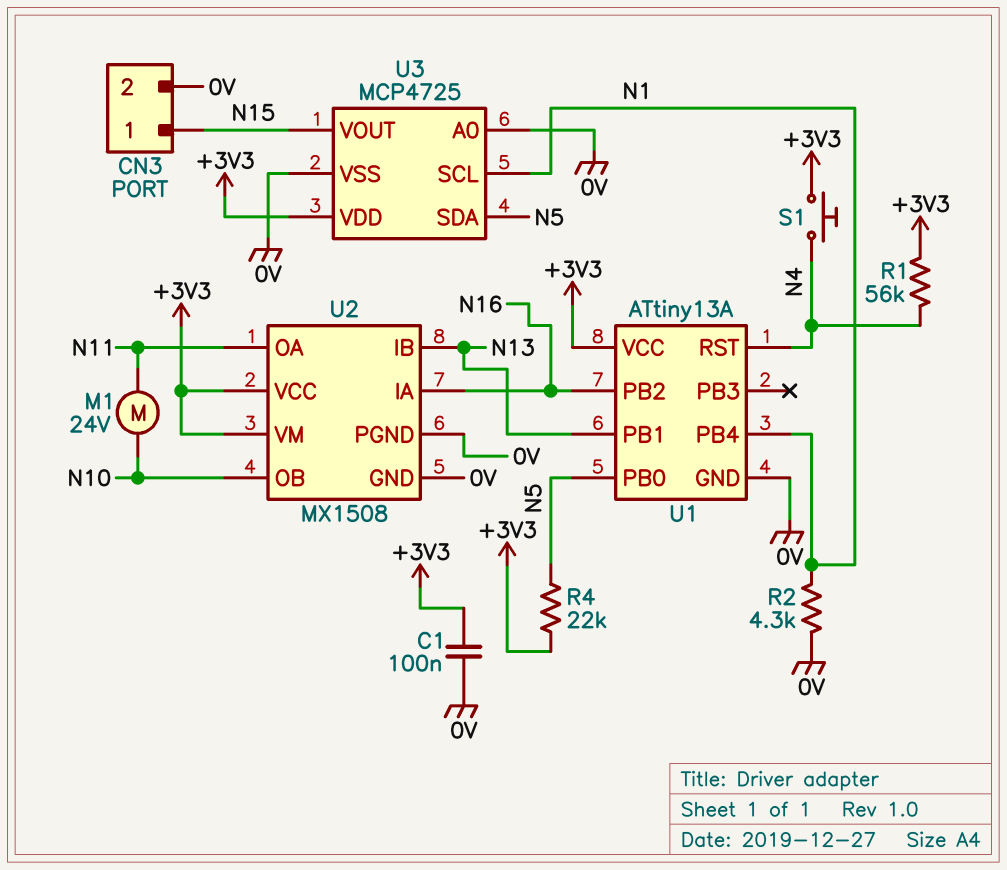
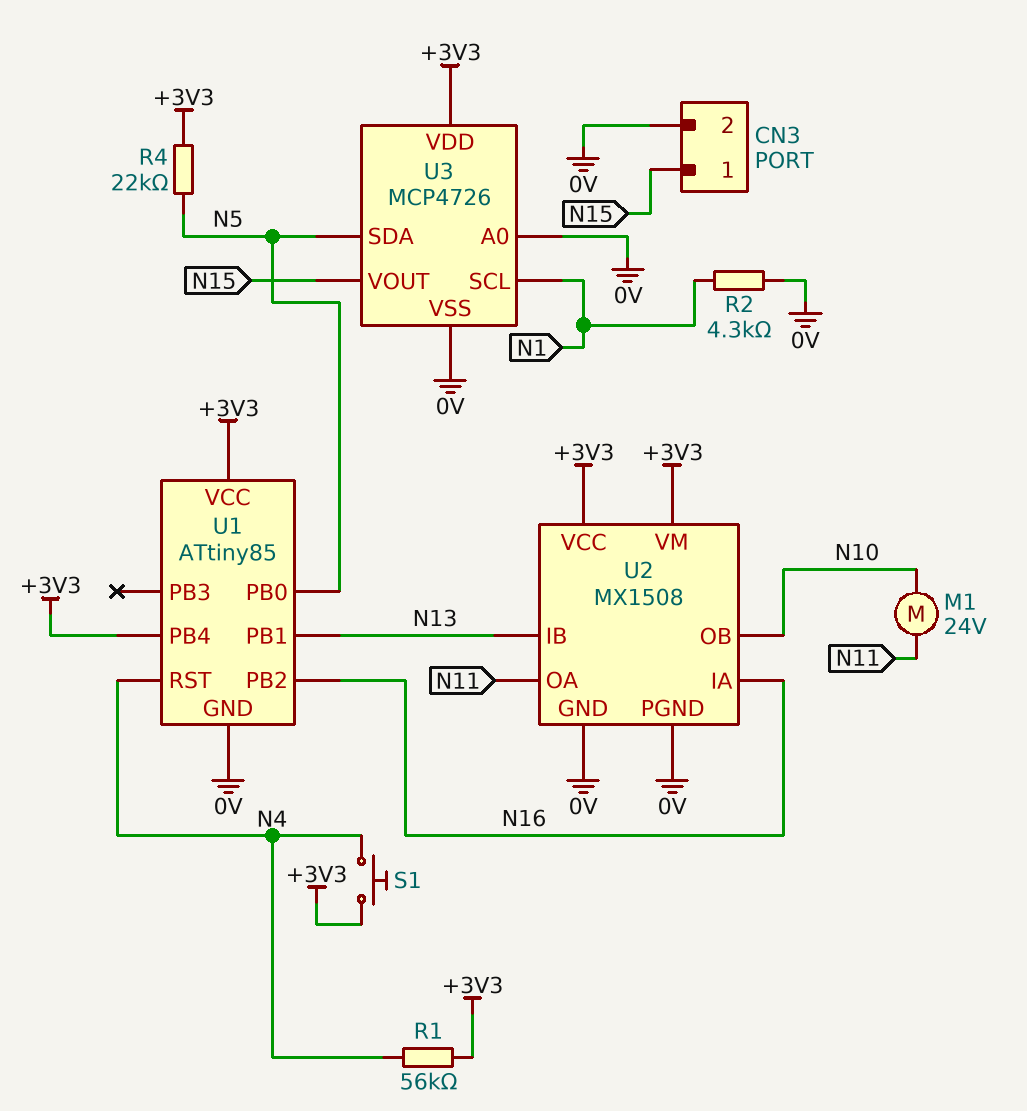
C1: 100nF (+3V3, 0V) -> none
U1: ATtiny13A -> ATtiny85
U1 pin PB4: N1 -> +3V3
U3: MCP4725 -> MCP4726

